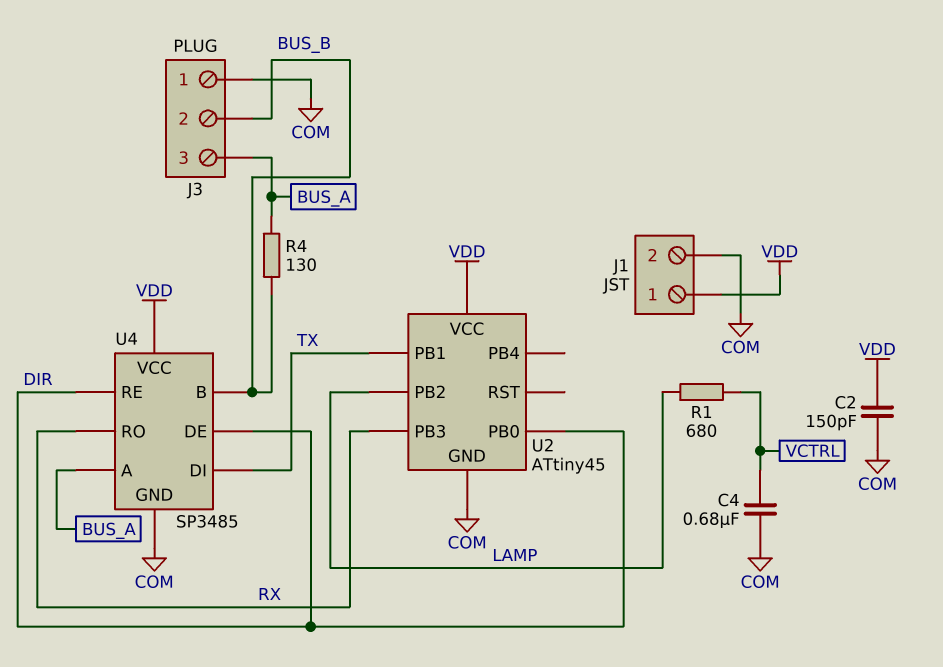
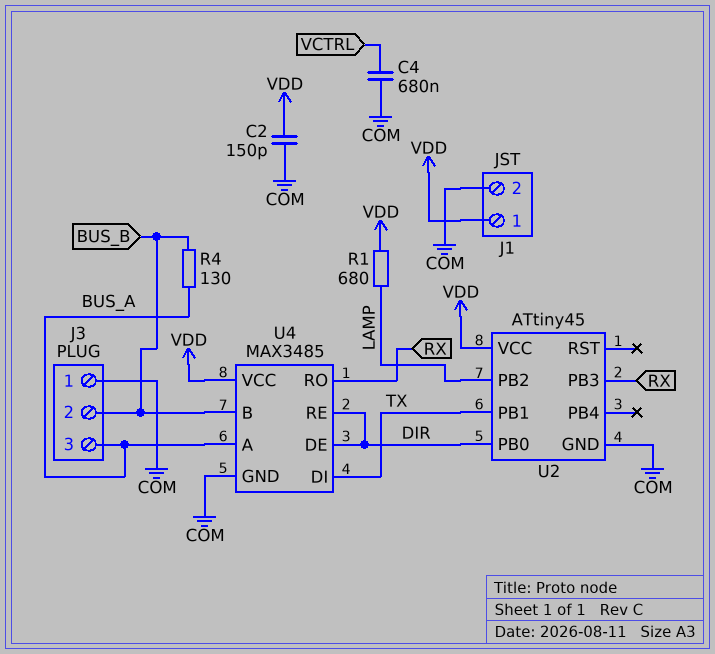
R1: 680 (LAMP, VCTRL) -> 680 (LAMP, VDD)
U4: SP3485 -> MAX3485

